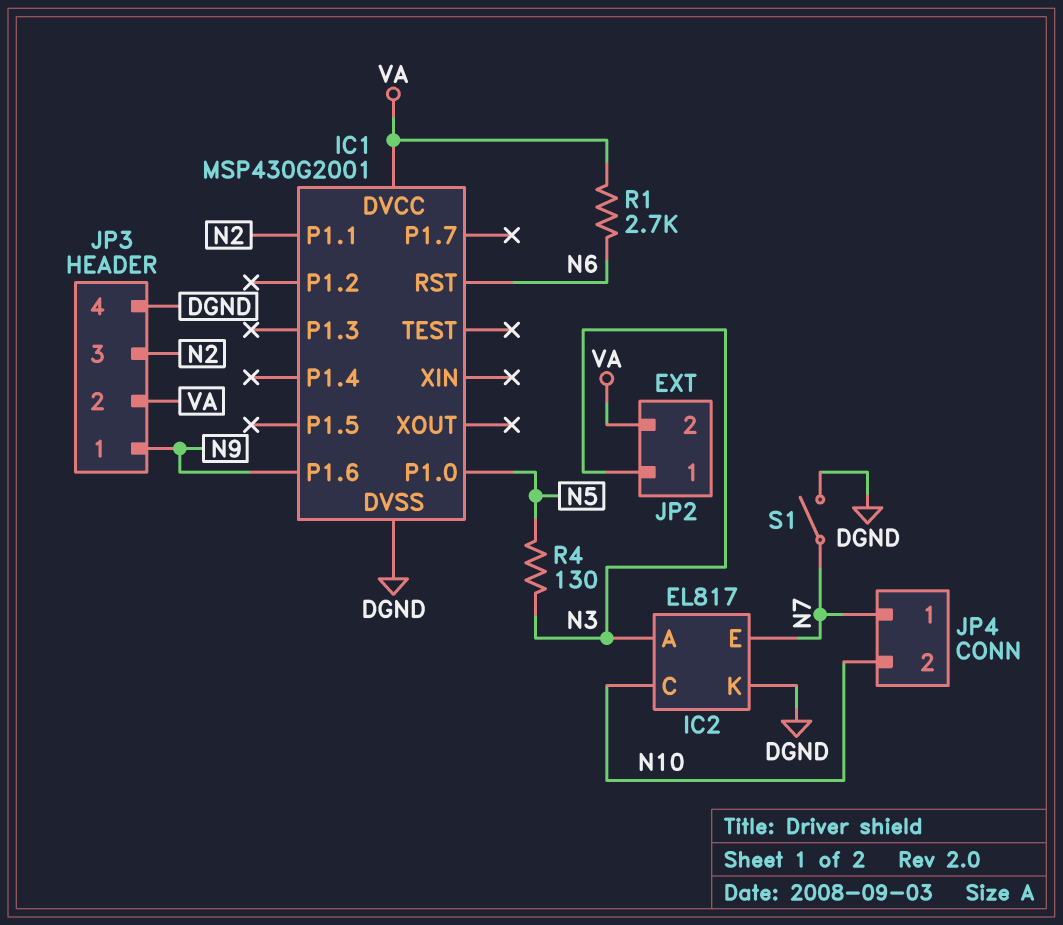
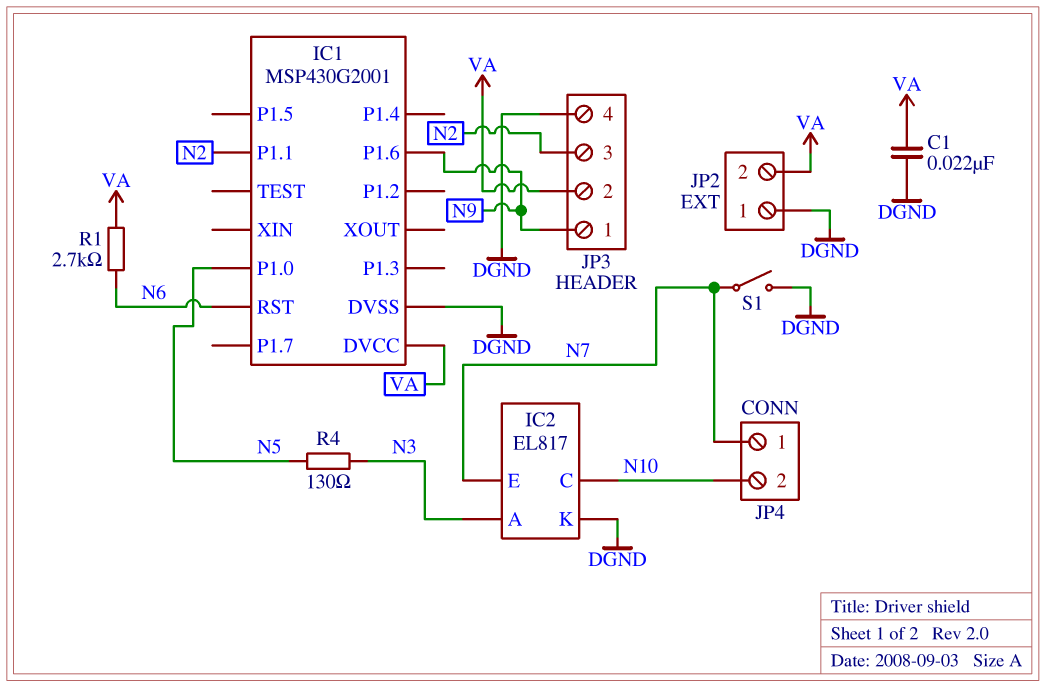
C1: none -> 22nF (DGND, VA)
JP2 pin 1: N3 -> DGND

